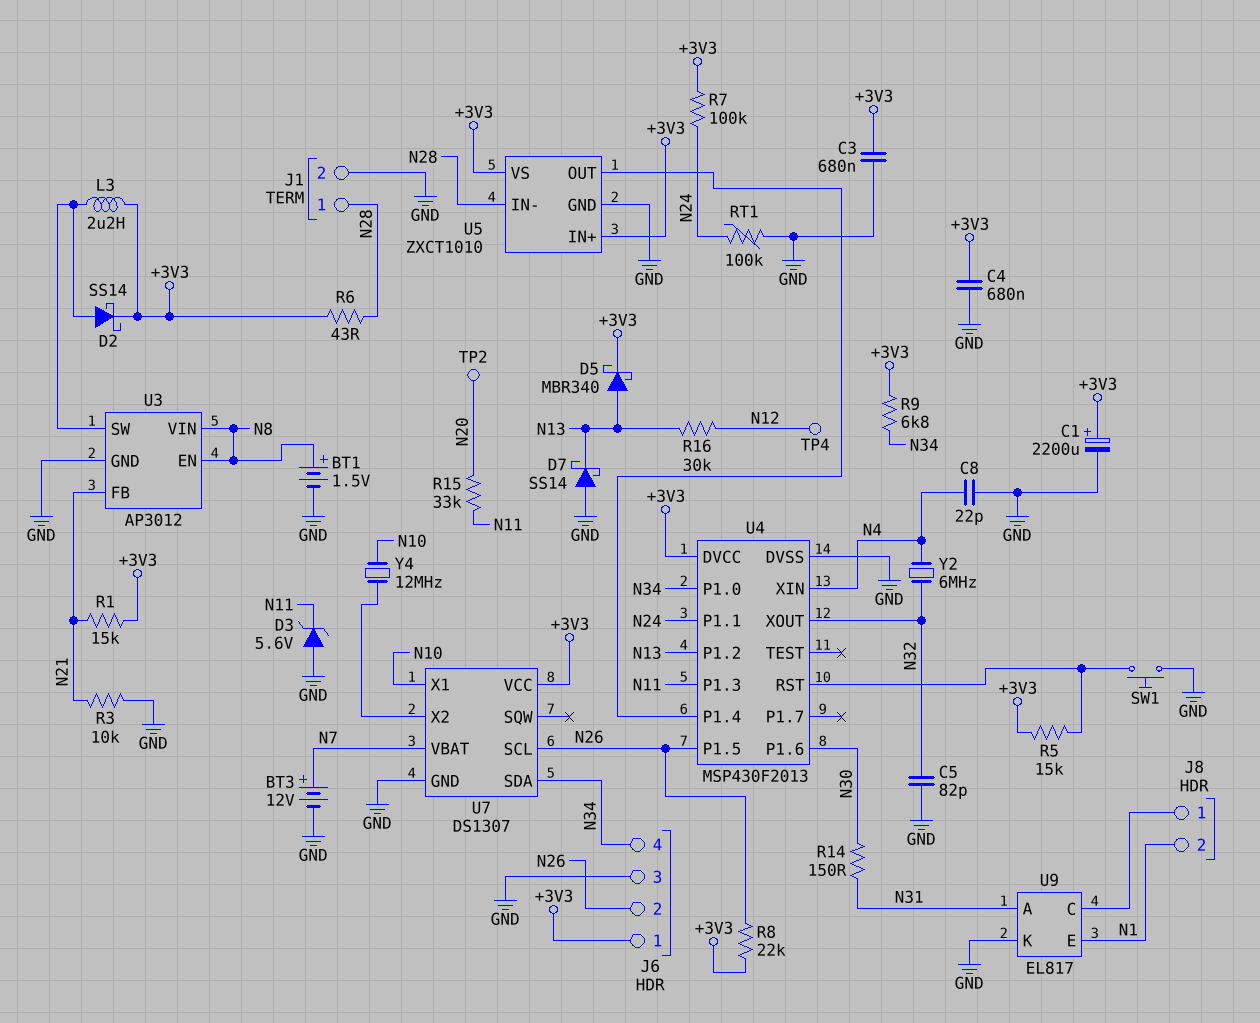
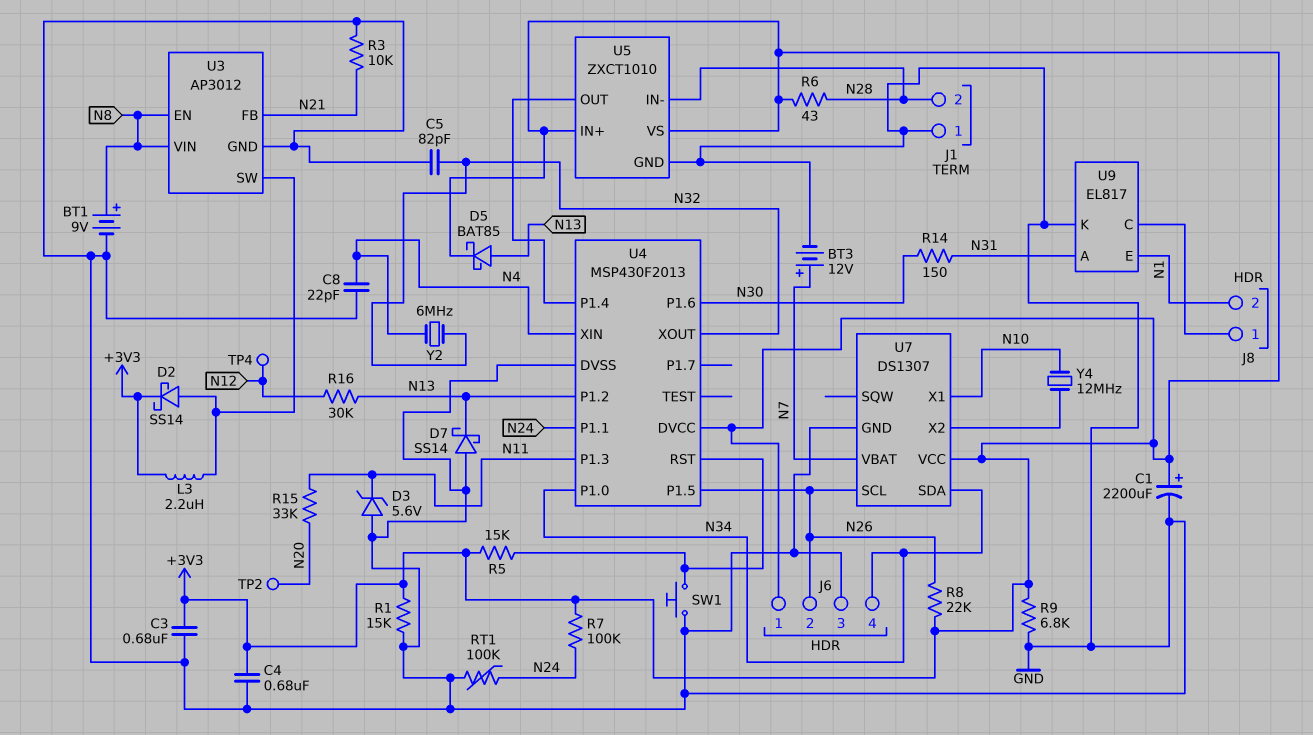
BT1: 1.5V (plus N8, minus GND) -> 9V (plus N8, minus GND)
D5: schottky MBR340 (A N13, K +3V3) -> schottky BAT85 (A N13, K +3V3)
J1 pin 1: N28 -> GND
J1 pin 2: GND -> N28
R1: 15k (+3V3, N21) -> 15k (+3V3, GND)
R9: 6.8k (+3V3, N34) -> 6.8k (+3V3, GND)

